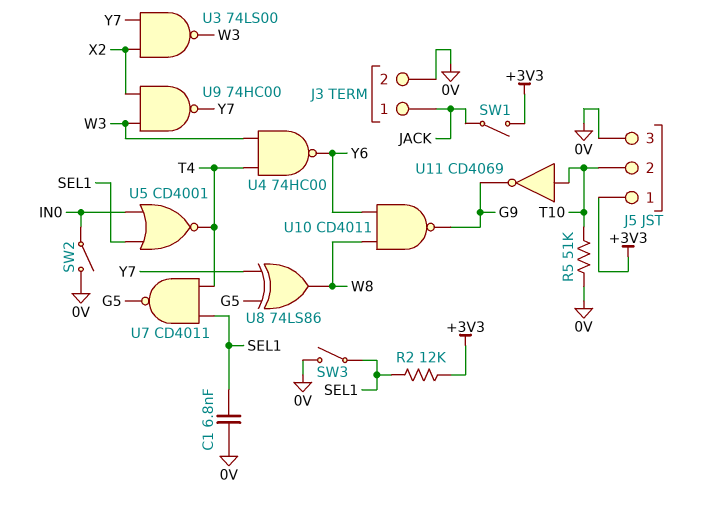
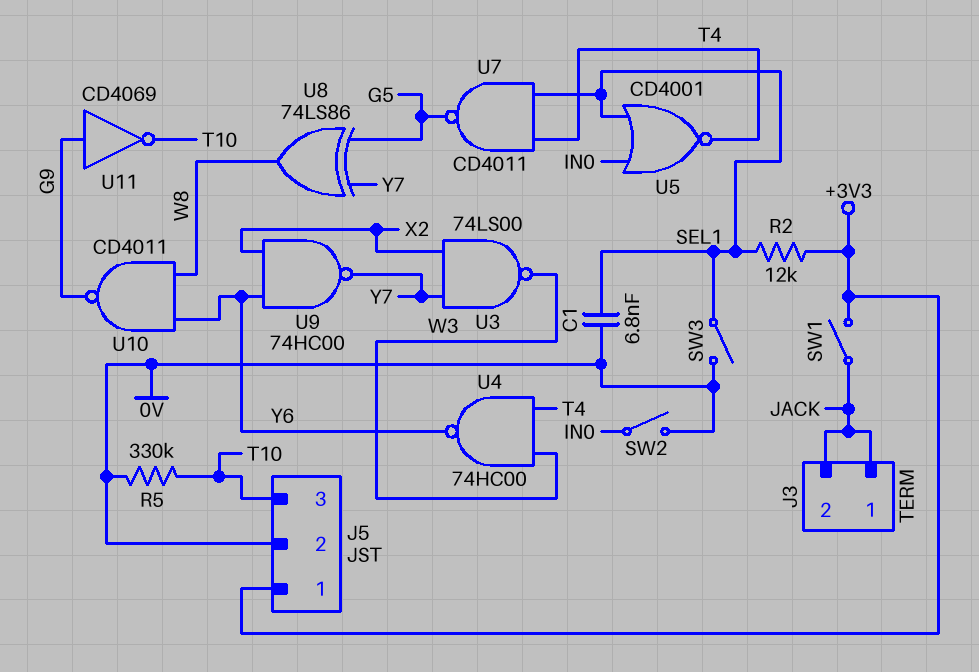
J3 pin 2: 0V -> JACK
J5 pin 2: T10 -> 0V
J5 pin 3: 0V -> T10
R5: 51k (0V, T10) -> 330k (0V, T10)
U9: NAND 74HC00 (in W3, in X2, out Y7) -> NAND 74HC00 (in X2, in Y6, out Y7)
U11: NOT CD4069 (in T10, out G9) -> NOT CD4069 (in G9, out T10)

